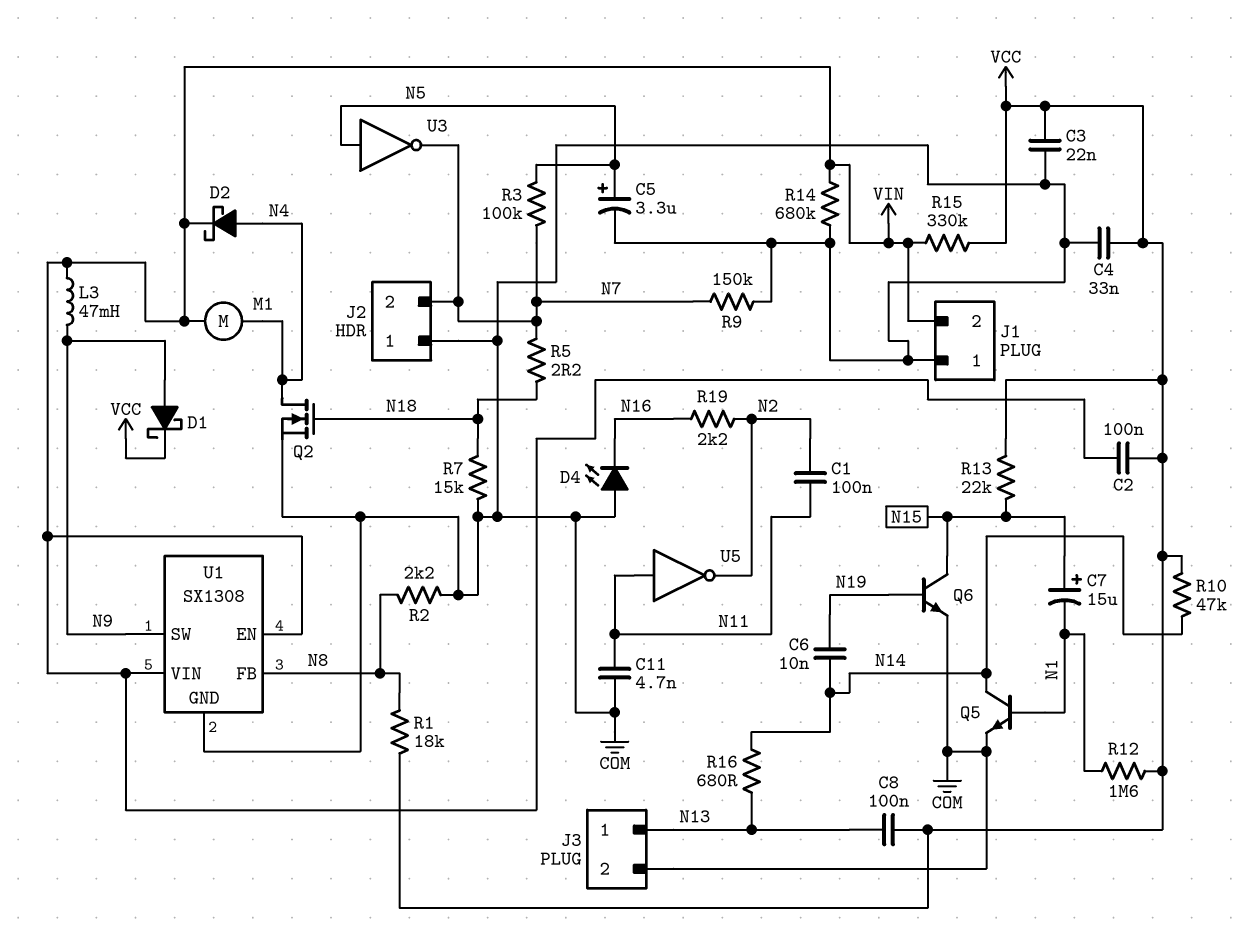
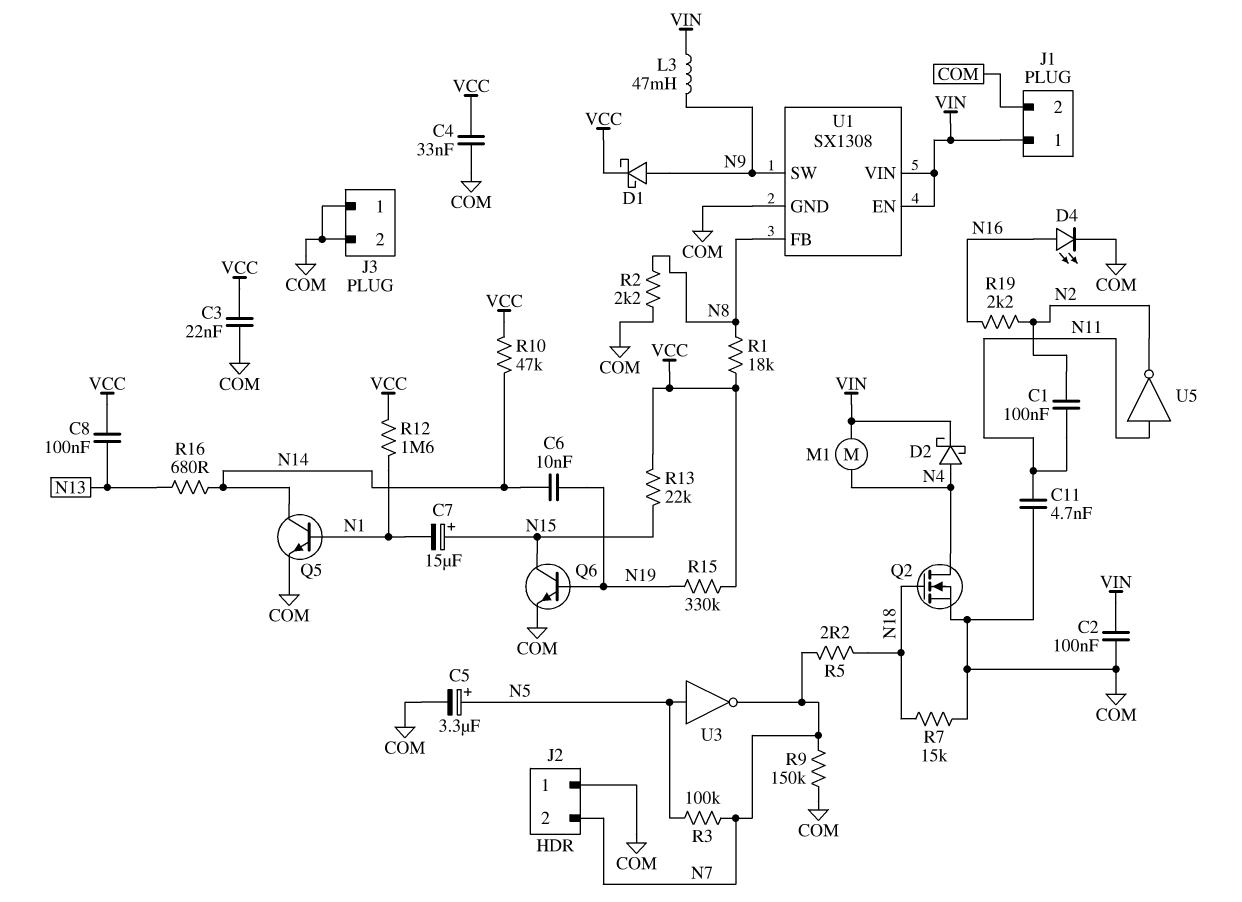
C2: 100nF (VCC, VIN) -> 100nF (COM, VIN)
D4: LED (A COM, K N16) -> LED (A N16, K COM)
J1 pin 1: COM -> VIN
J1 pin 2: VIN -> COM
J3 pin 1: N13 -> COM
R14: 680k (COM, VIN) -> none
R15: 330k (VCC, VIN) -> 330k (N19, VCC)

